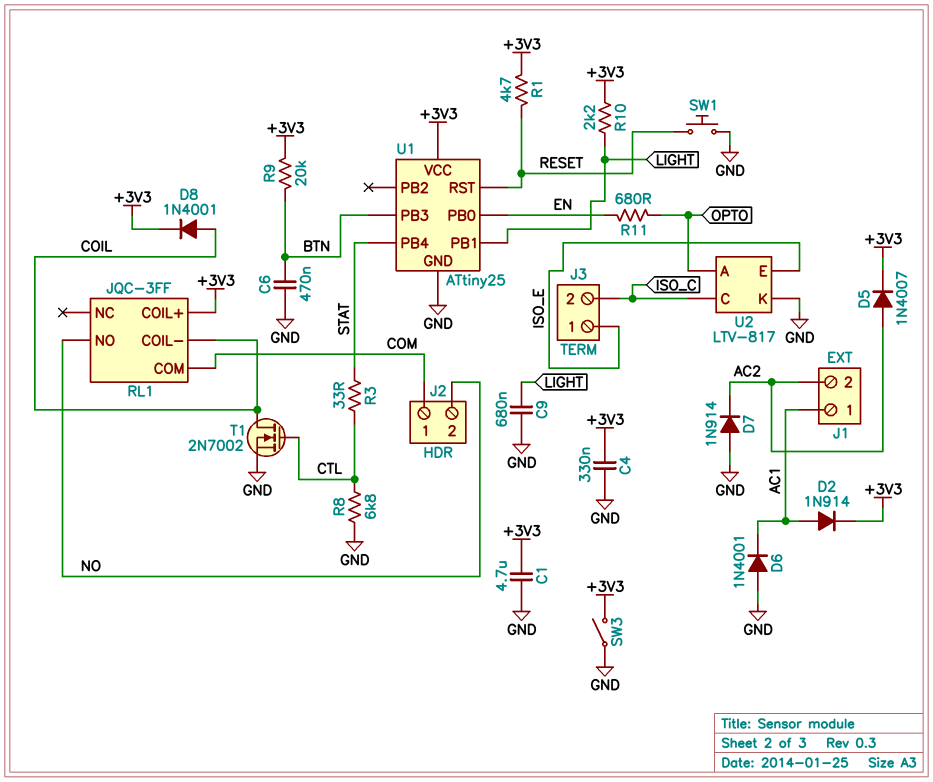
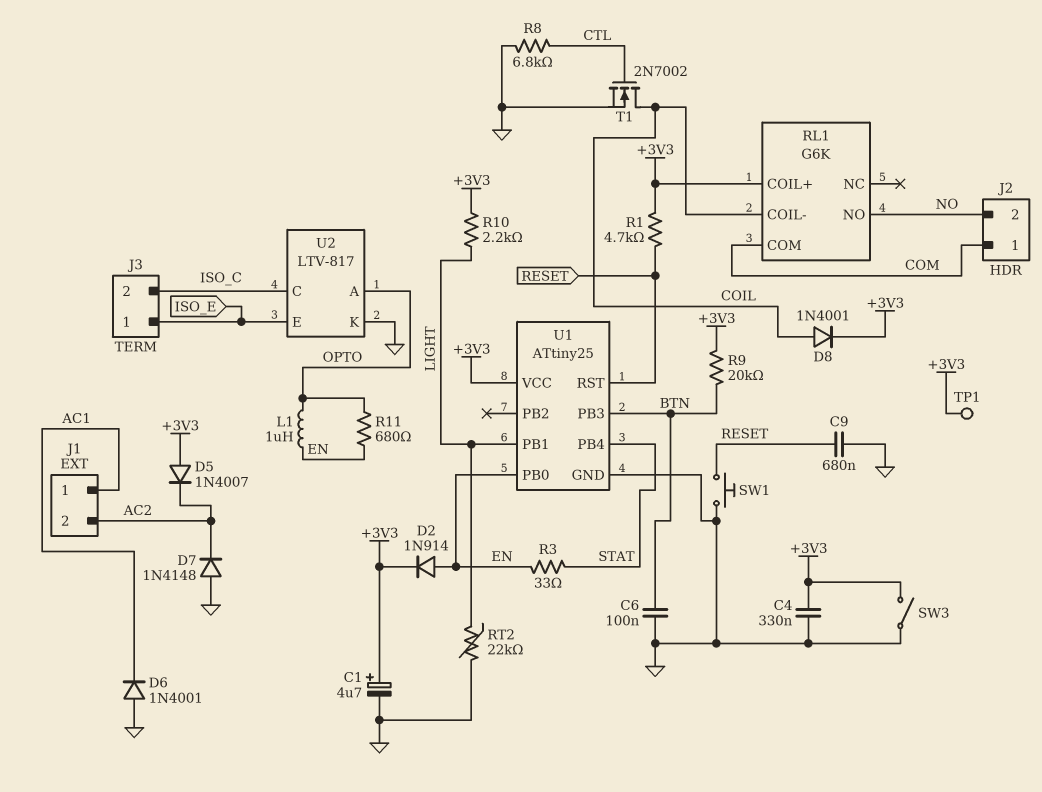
C1: 4.7uF (+3V3, GND) -> 4.7uF (plus +3V3, minus GND)
C6: 470nF (BTN, GND) -> 100nF (BTN, GND)
C9: 680nF (GND, LIGHT) -> 680nF (GND, RESET)
D2: diode 1N914 (A AC1, K +3V3) -> diode 1N914 (A EN, K +3V3)
D5: diode 1N4007 (A AC2, K +3V3) -> diode 1N4007 (A +3V3, K AC2)
D7: diode 1N914 (A GND, K AC2) -> diode 1N4148 (A GND, K AC2)
L1: none -> 1uH (EN, OPTO)
R3: 33 (CTL, STAT) -> 33 (EN, STAT)
RL1: JQC-3FF -> G6K
RT2: none -> 22k (GND, LIGHT)
TP1: none -> test point (+3V3)

